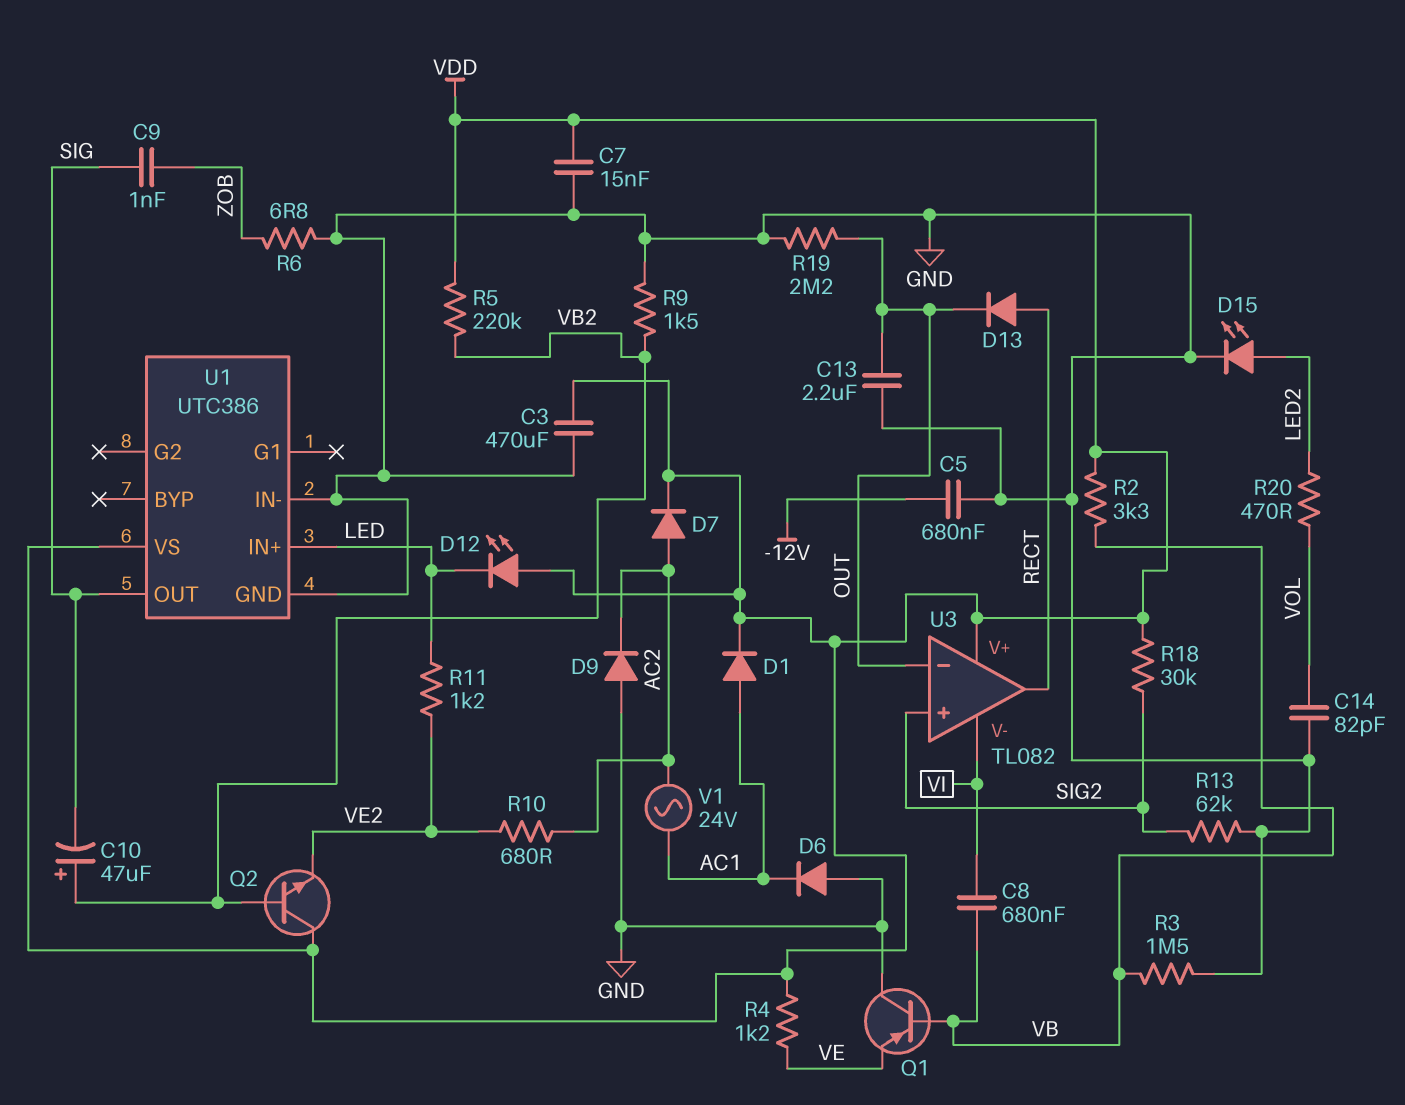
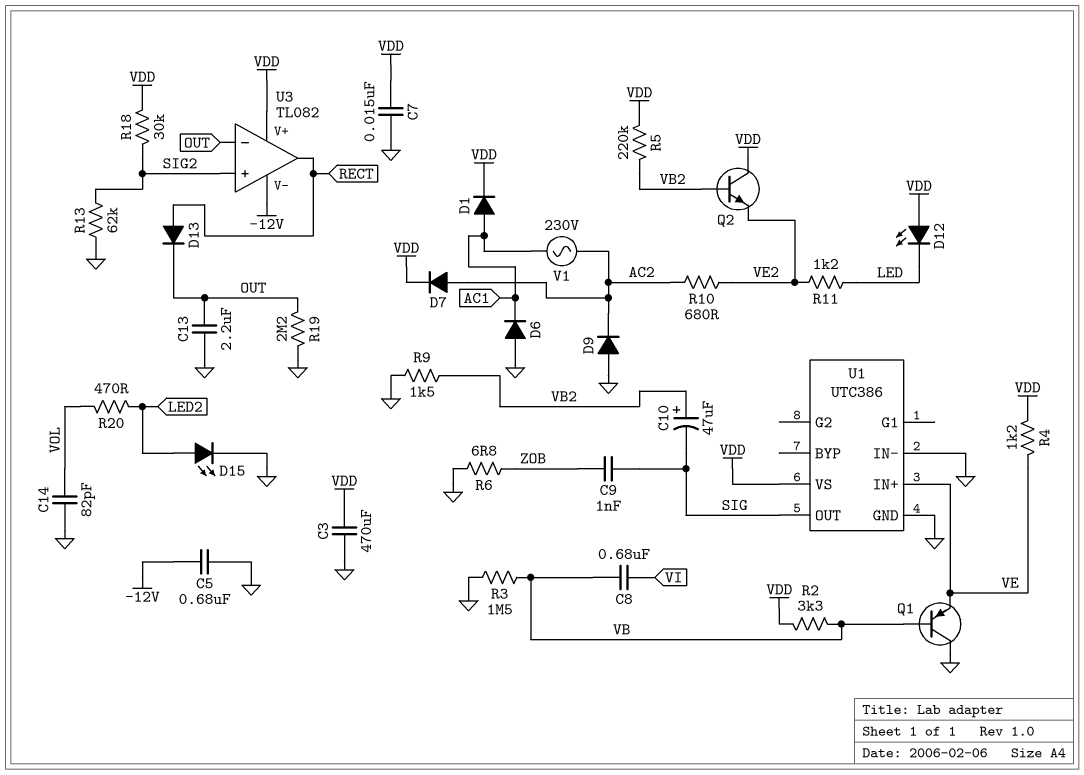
U1 pin IN+: LED -> VE
U3 pin V-: VI -> -12V
V1: AC 24V (AC1, AC2) -> AC 230V (AC1, AC2)

